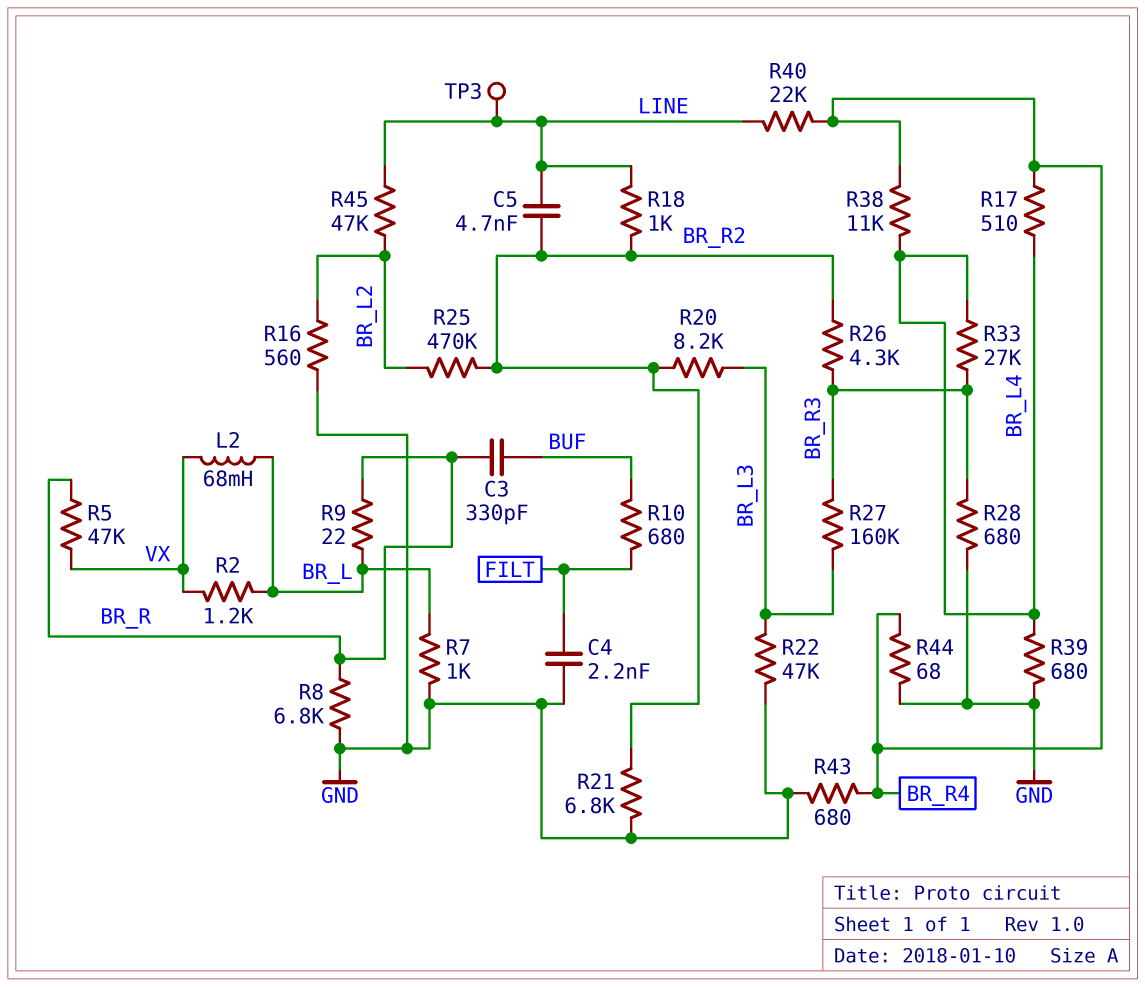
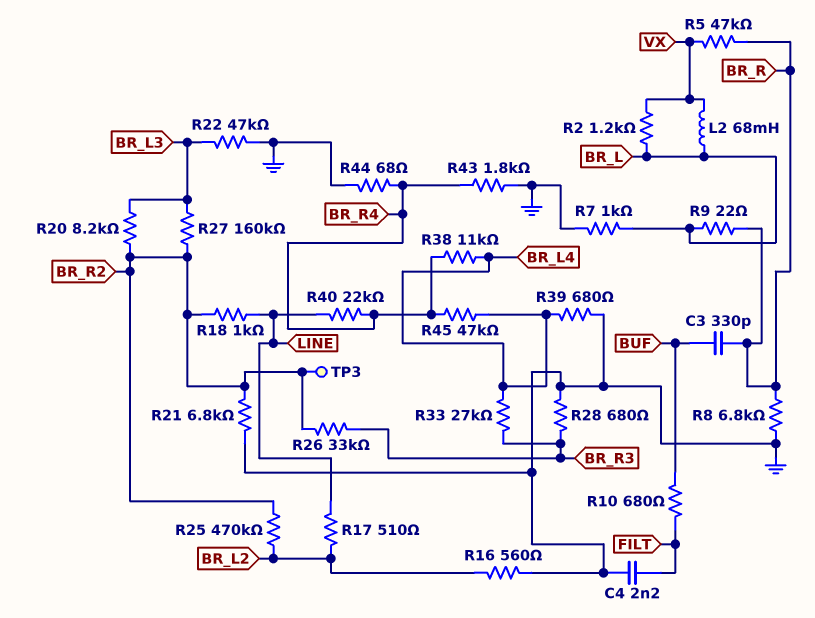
C5: 4.7nF (BR_R2, LINE) -> none
R17: 510 (BR_L4, BR_R4) -> 510 (BR_L2, LINE)
R26: 4.3k (BR_R2, BR_R3) -> 33k (BR_R2, BR_R3)
R27: 160k (BR_L3, BR_R3) -> 160k (BR_L3, BR_R2)
R43: 680 (BR_R4, GND) -> 1.8k (BR_R4, GND)
R45: 47k (BR_L2, LINE) -> 47k (BR_L4, BR_R4)
TP3: test point (LINE) -> test point (BR_R2)

